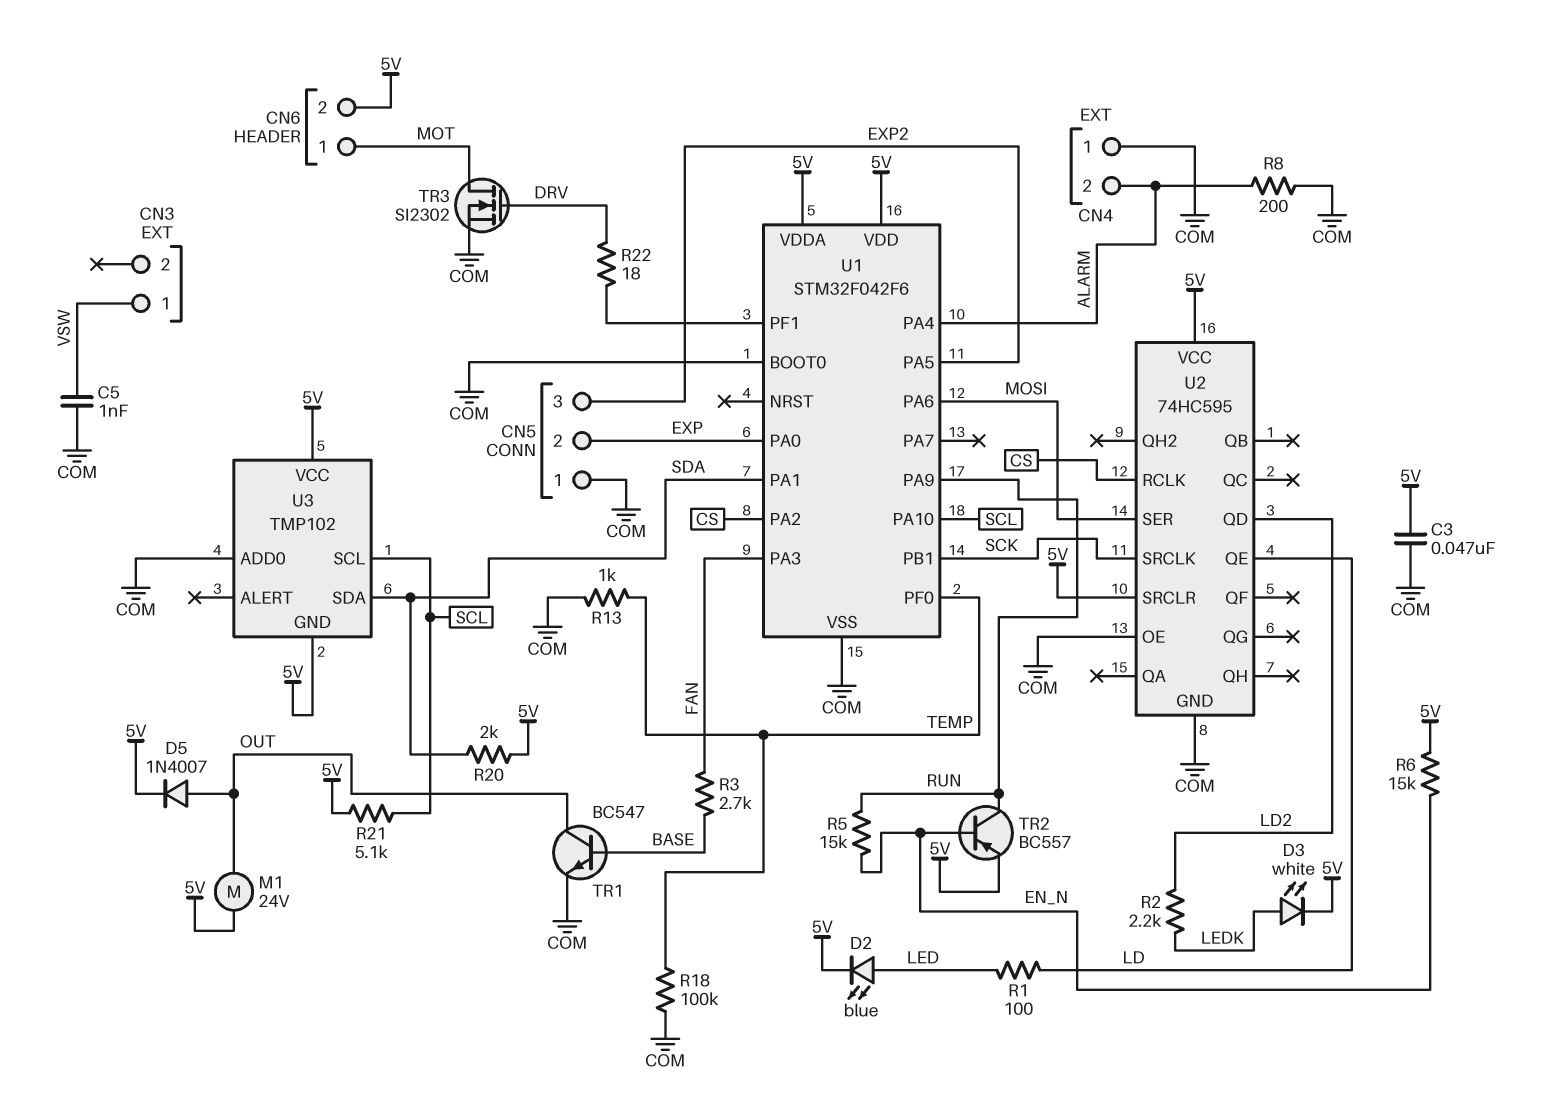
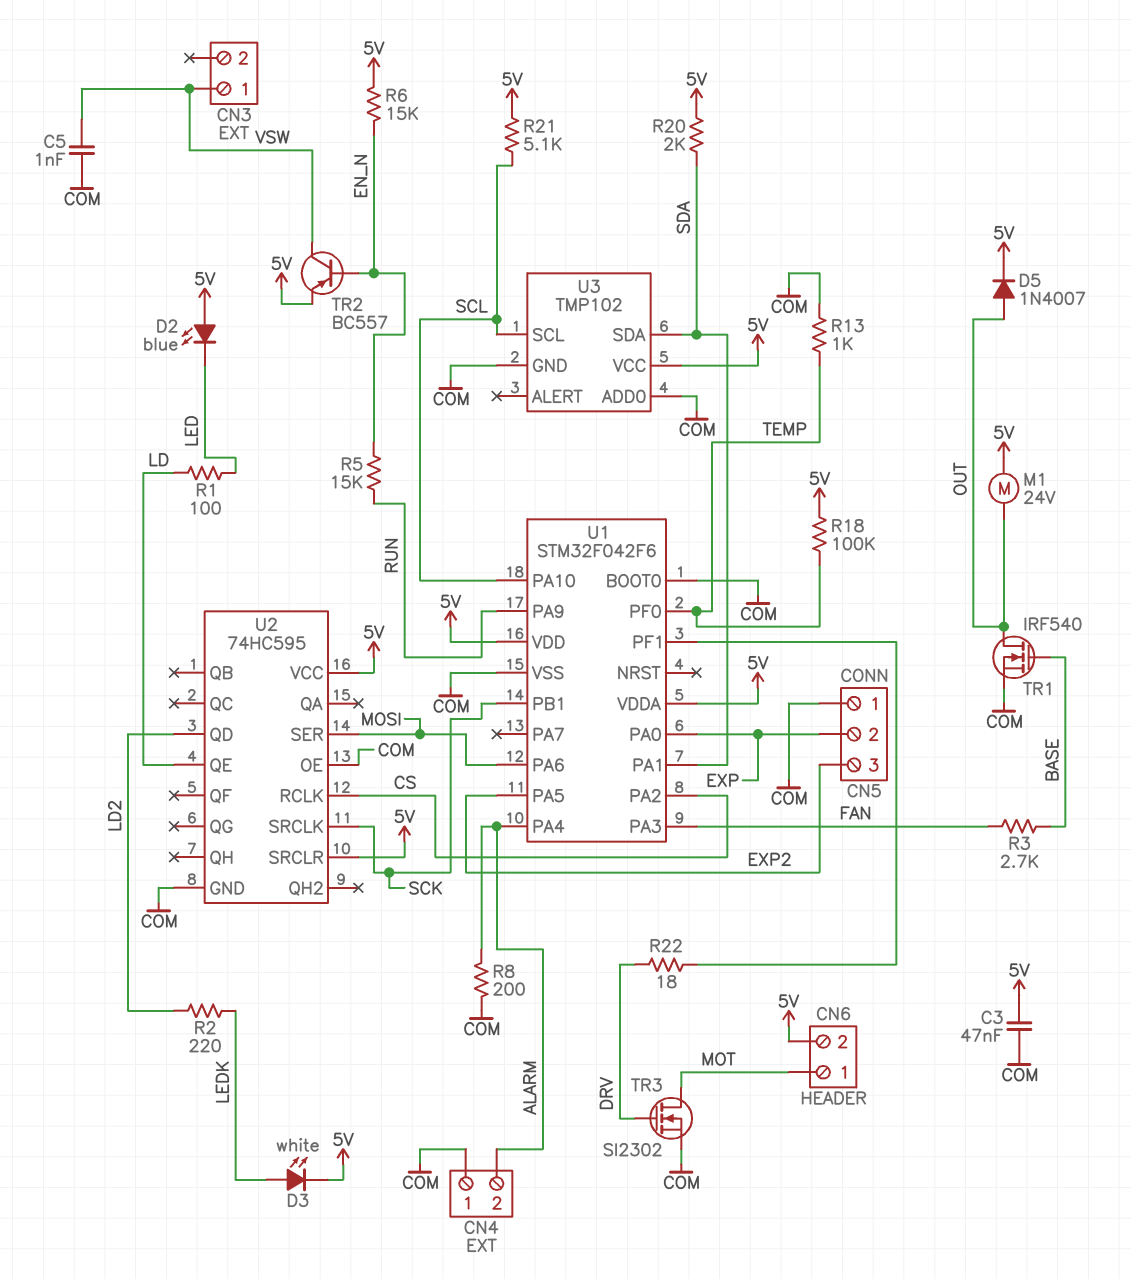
D2: LED blue (A LED, K 5V) -> LED blue (A 5V, K LED)
R2: 2.2k (LD2, LEDK) -> 220 (LD2, LEDK)
R18: 100k (COM, TEMP) -> 100k (5V, TEMP)
TR1: NPN BC547 (B BASE, C OUT, E COM) -> NMOS IRF540 (G BASE, D OUT, S COM)
TR2: PNP BC557 (B EN_N, C RUN, E 5V) -> PNP BC557 (B EN_N, C VSW, E 5V)
U3 pin GND: 5V -> COM

